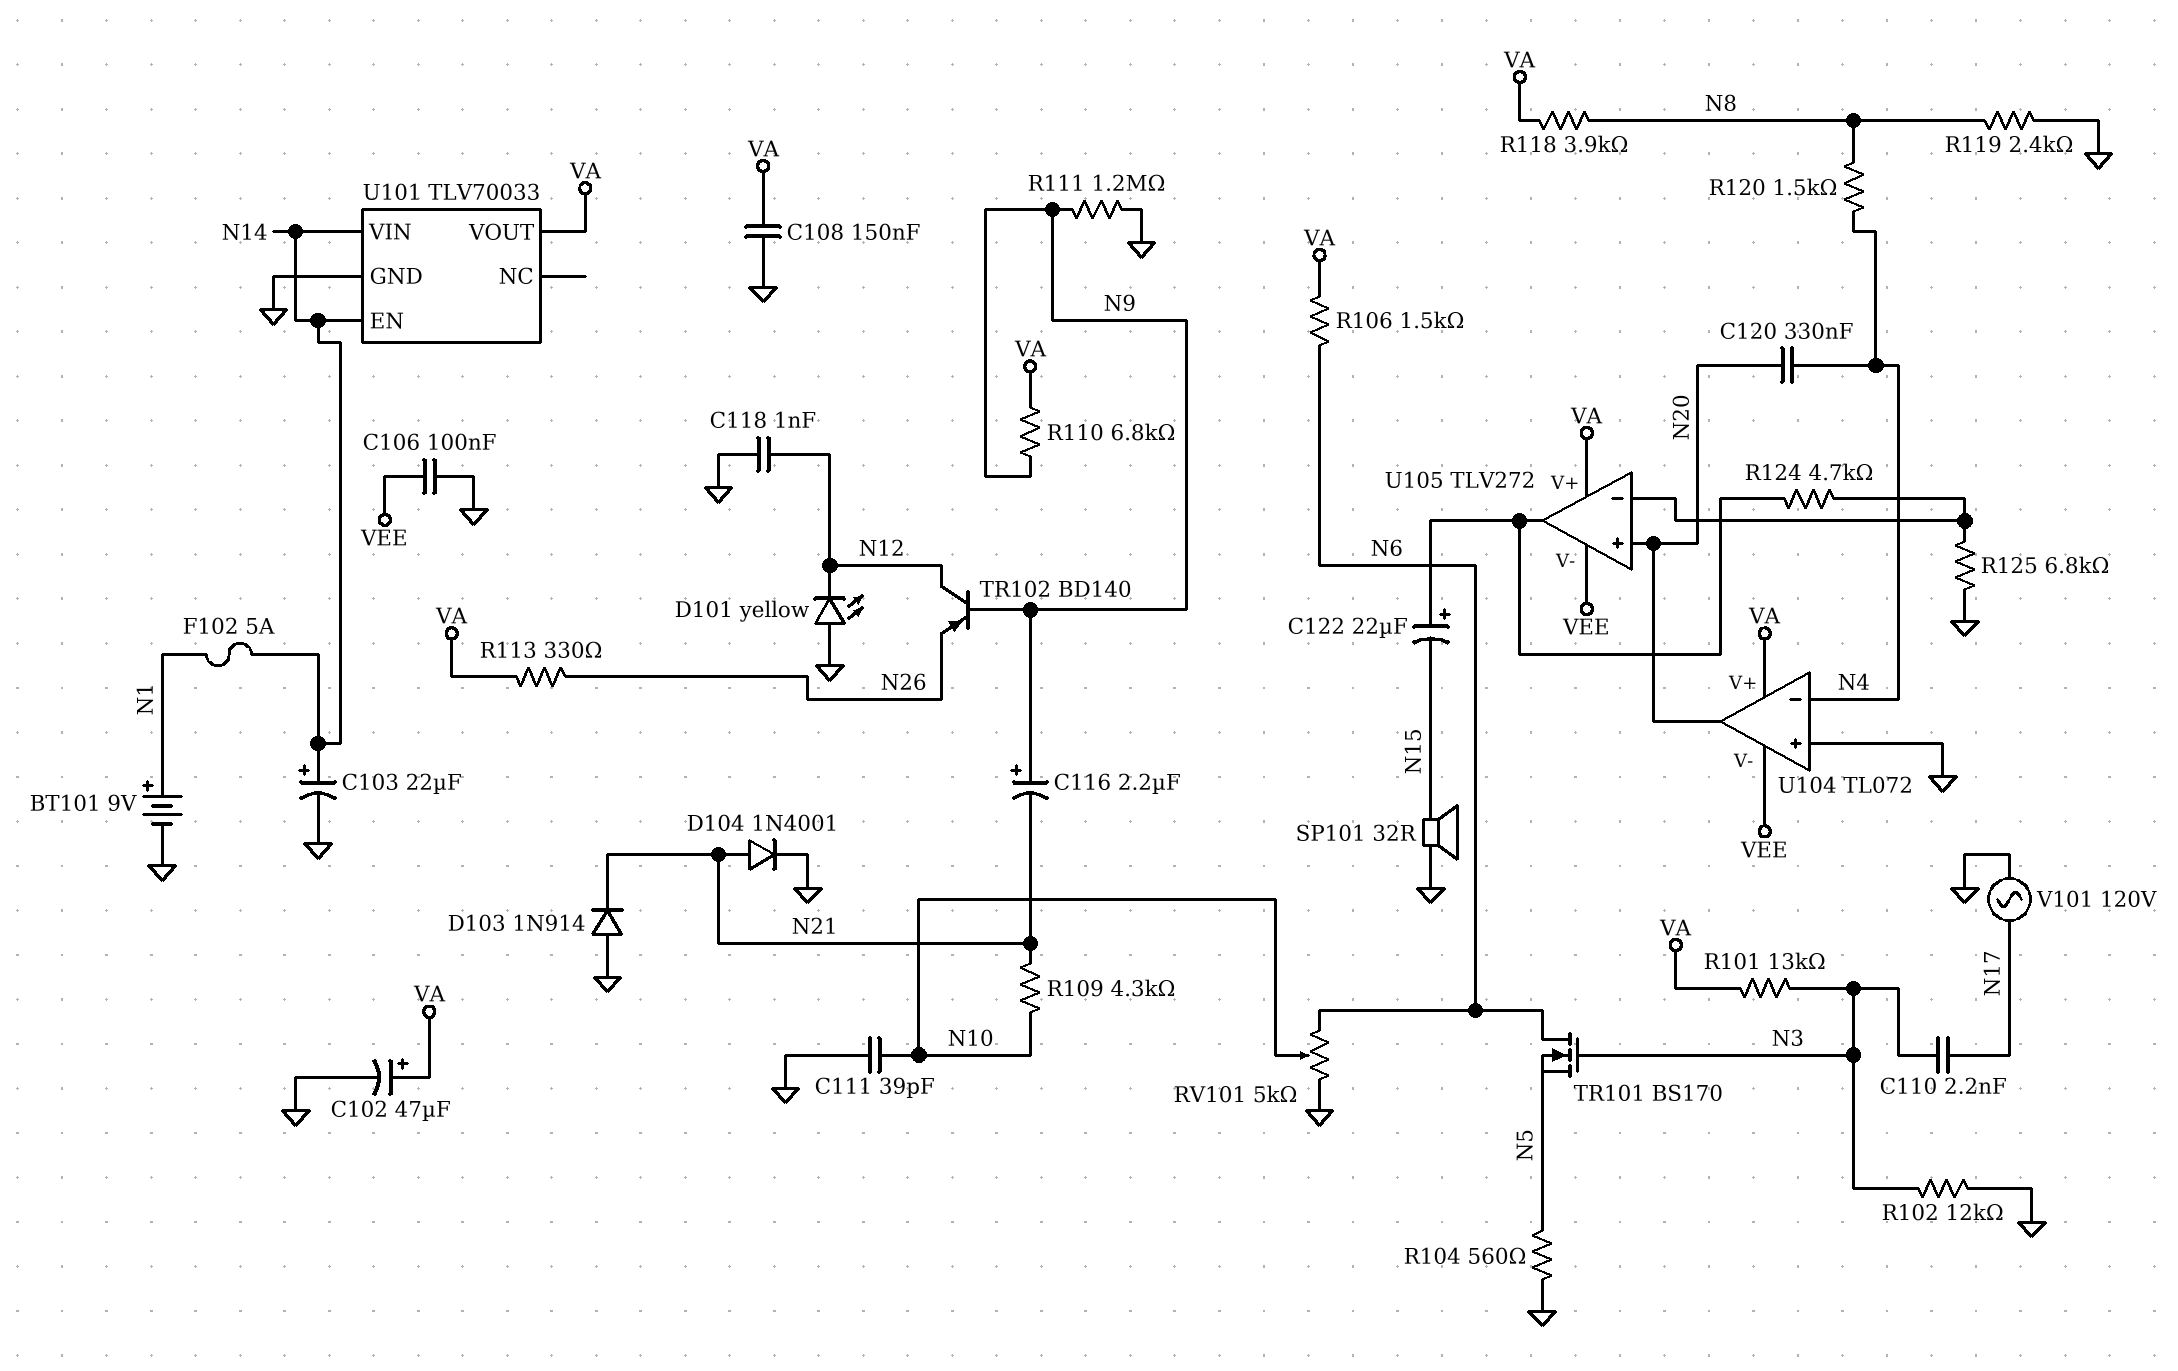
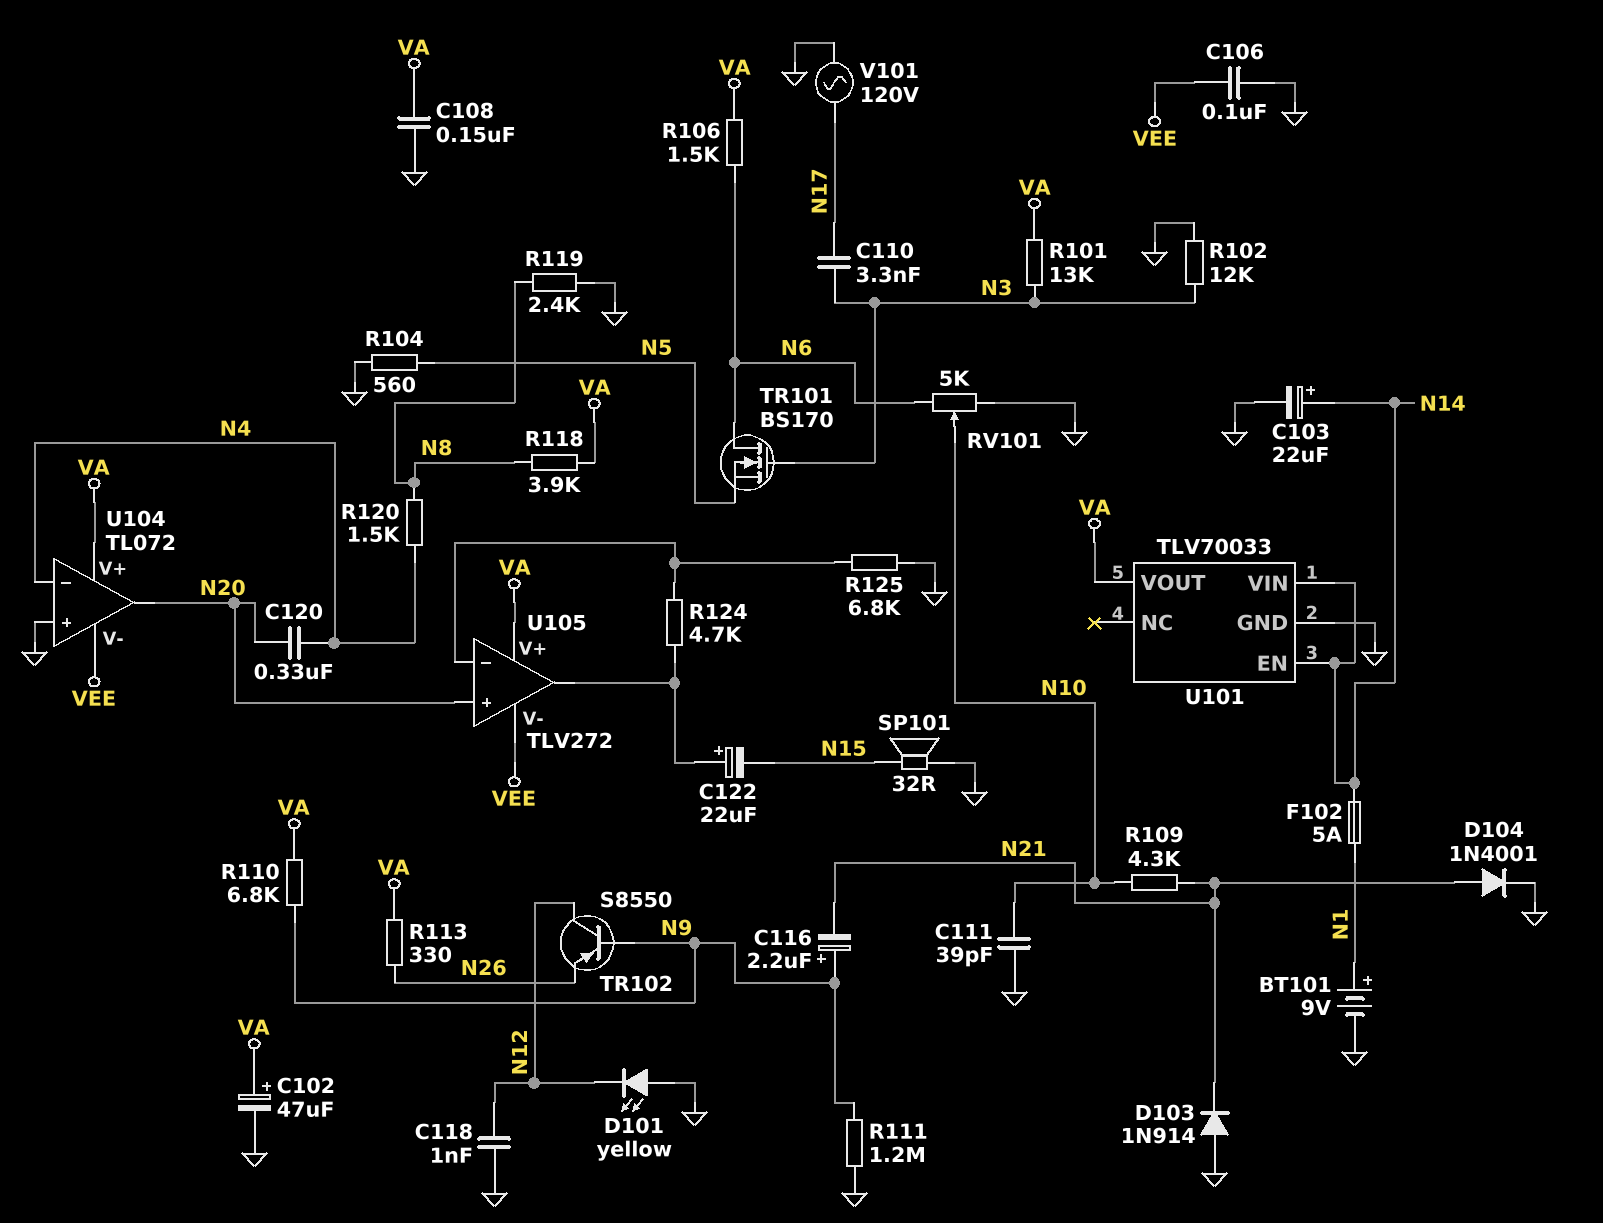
C110: 2.2nF (N3, N17) -> 3.3nF (N3, N17)
TR102: PNP BD140 (B N9, C N12, E N26) -> PNP S8550 (B N9, C N12, E N26)

